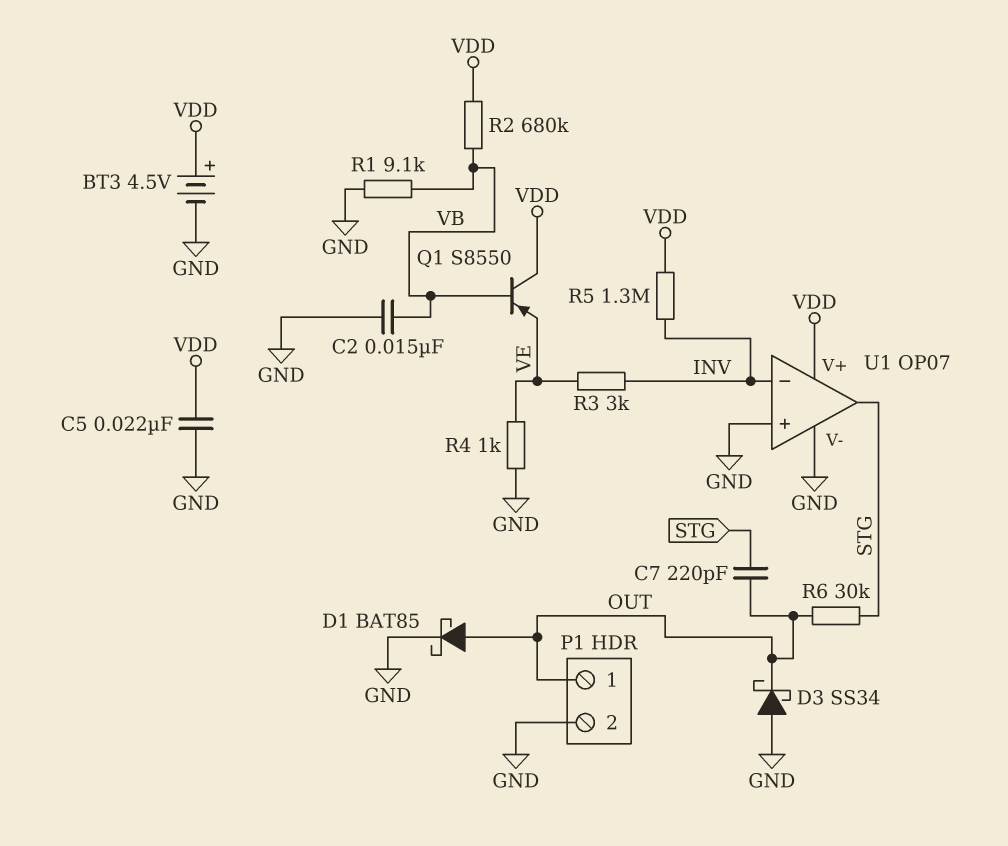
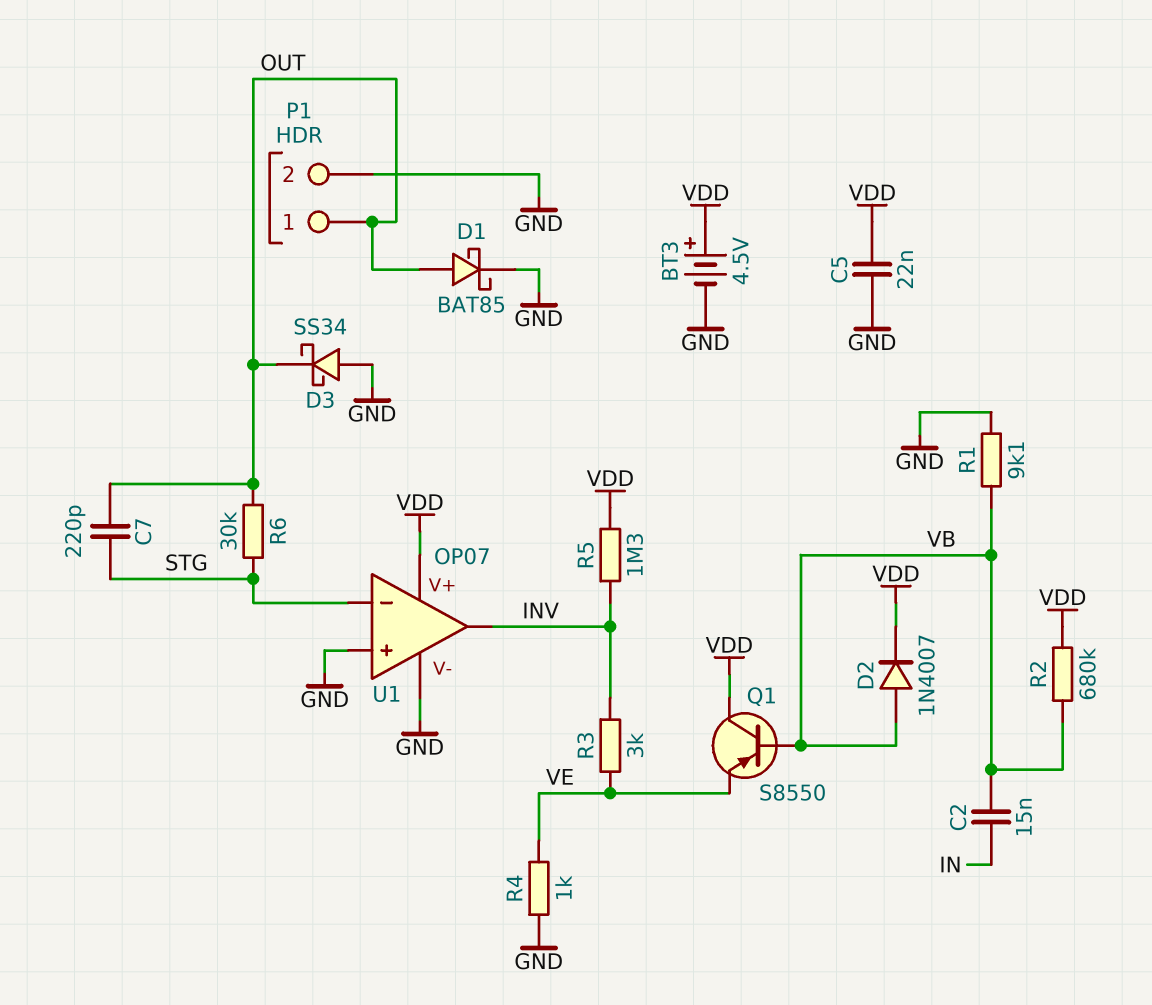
C2: 15nF (GND, VB) -> 15nF (IN, VB)
D2: none -> diode 1N4007 (A VB, K VDD)
U1 pin in-: INV -> STG
U1 pin out: STG -> INV

